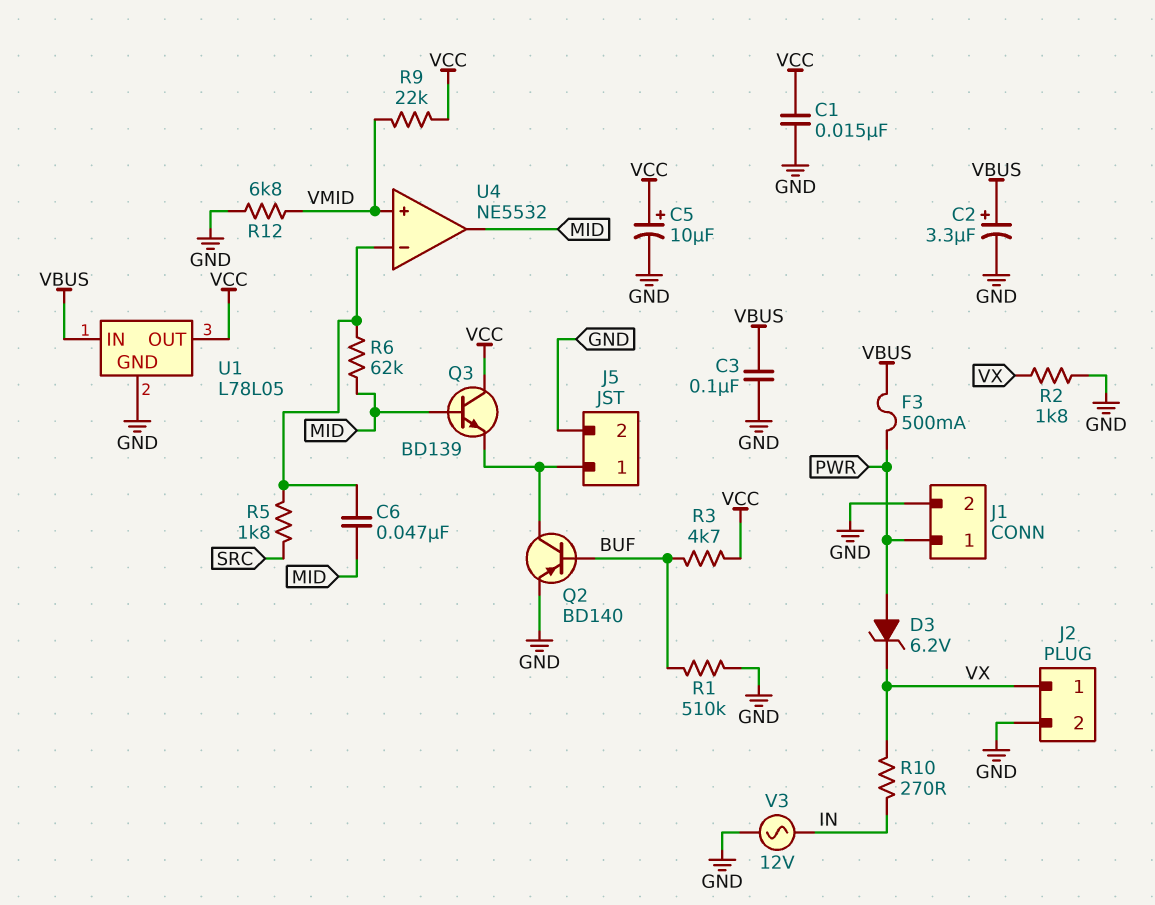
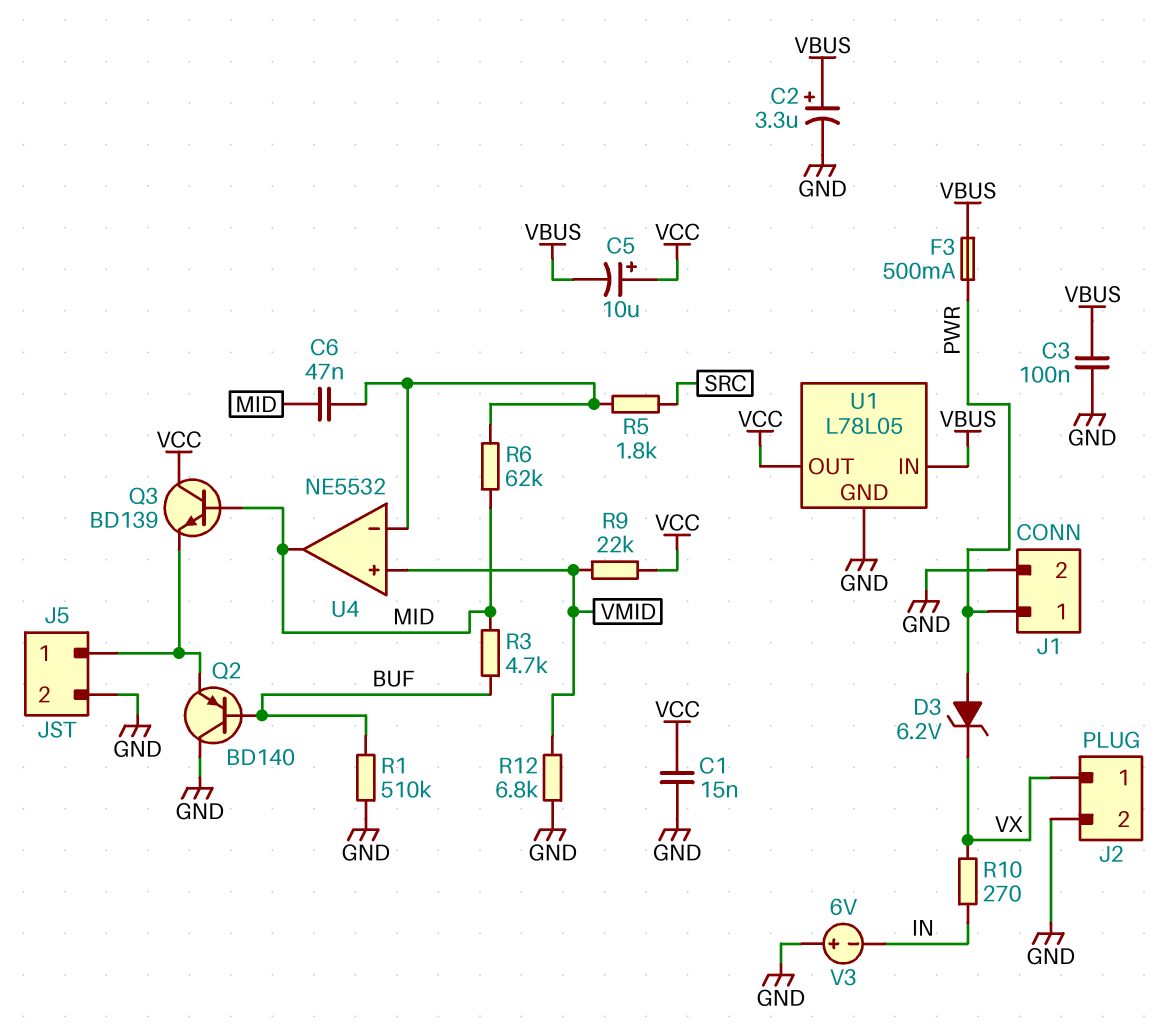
C5: 10uF (plus VCC, minus GND) -> 10uF (plus VCC, minus VBUS)
Q2: PNP BD140 (B BUF, C J5/1, E GND) -> PNP BD140 (B BUF, C GND, E J5/1)
R2: 1.8k (GND, VX) -> none
R3: 4.7k (BUF, VCC) -> 4.7k (BUF, MID)
V3: AC 12V (GND, IN) -> 6V (plus GND, minus IN)

